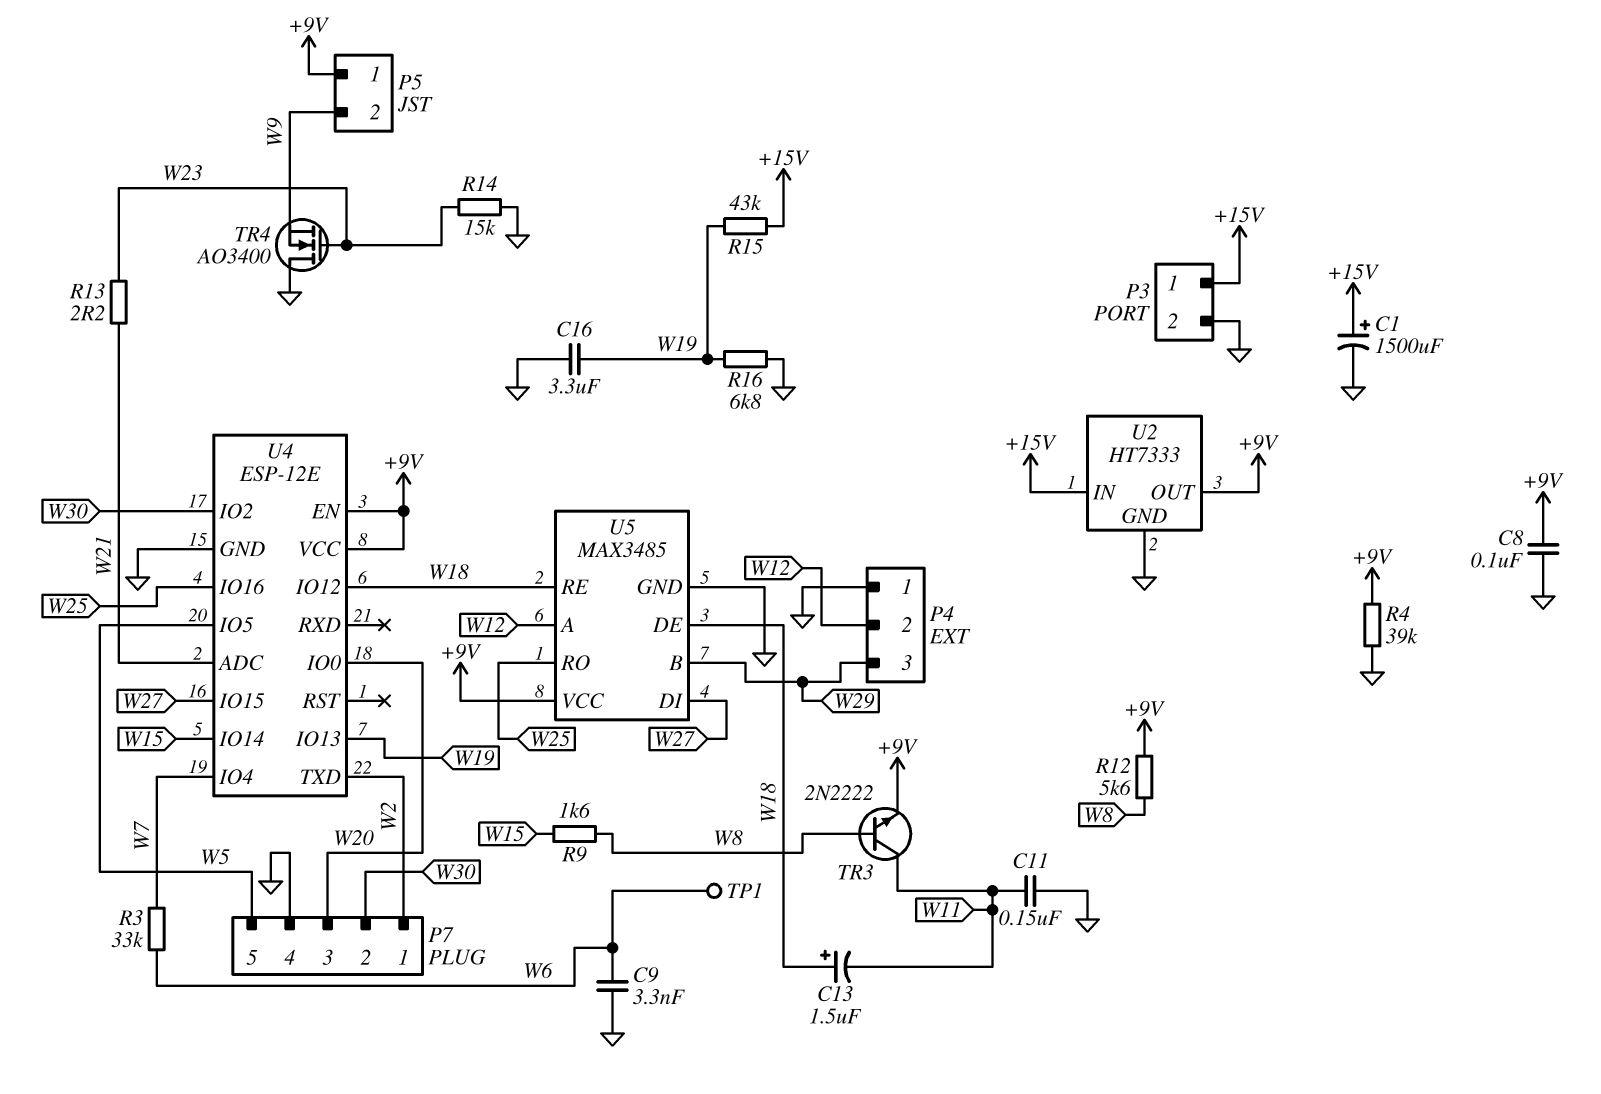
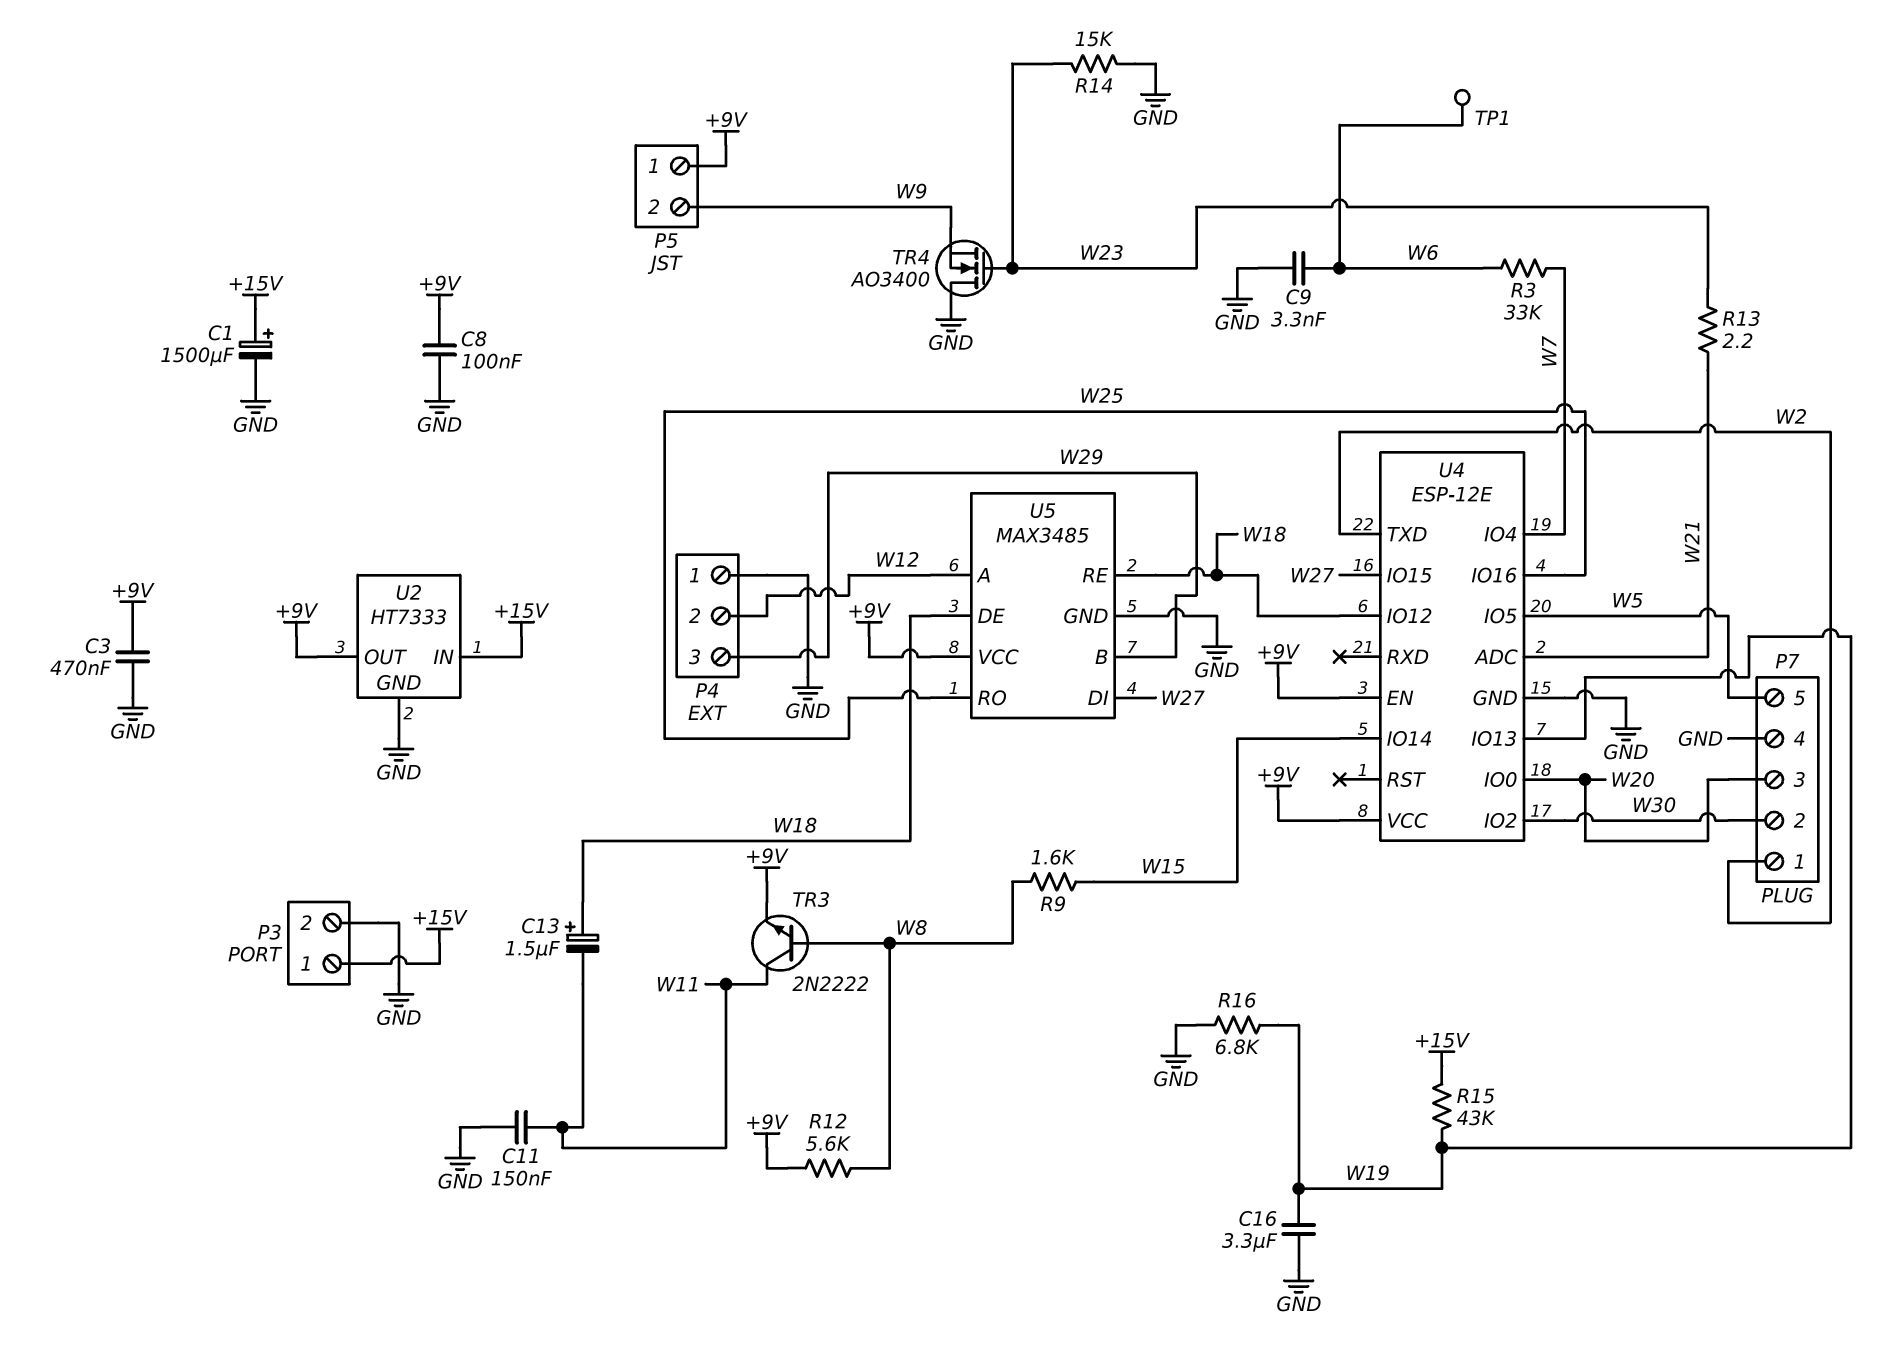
C3: none -> 470nF (+9V, GND)
R4: 39k (+9V, GND) -> none

